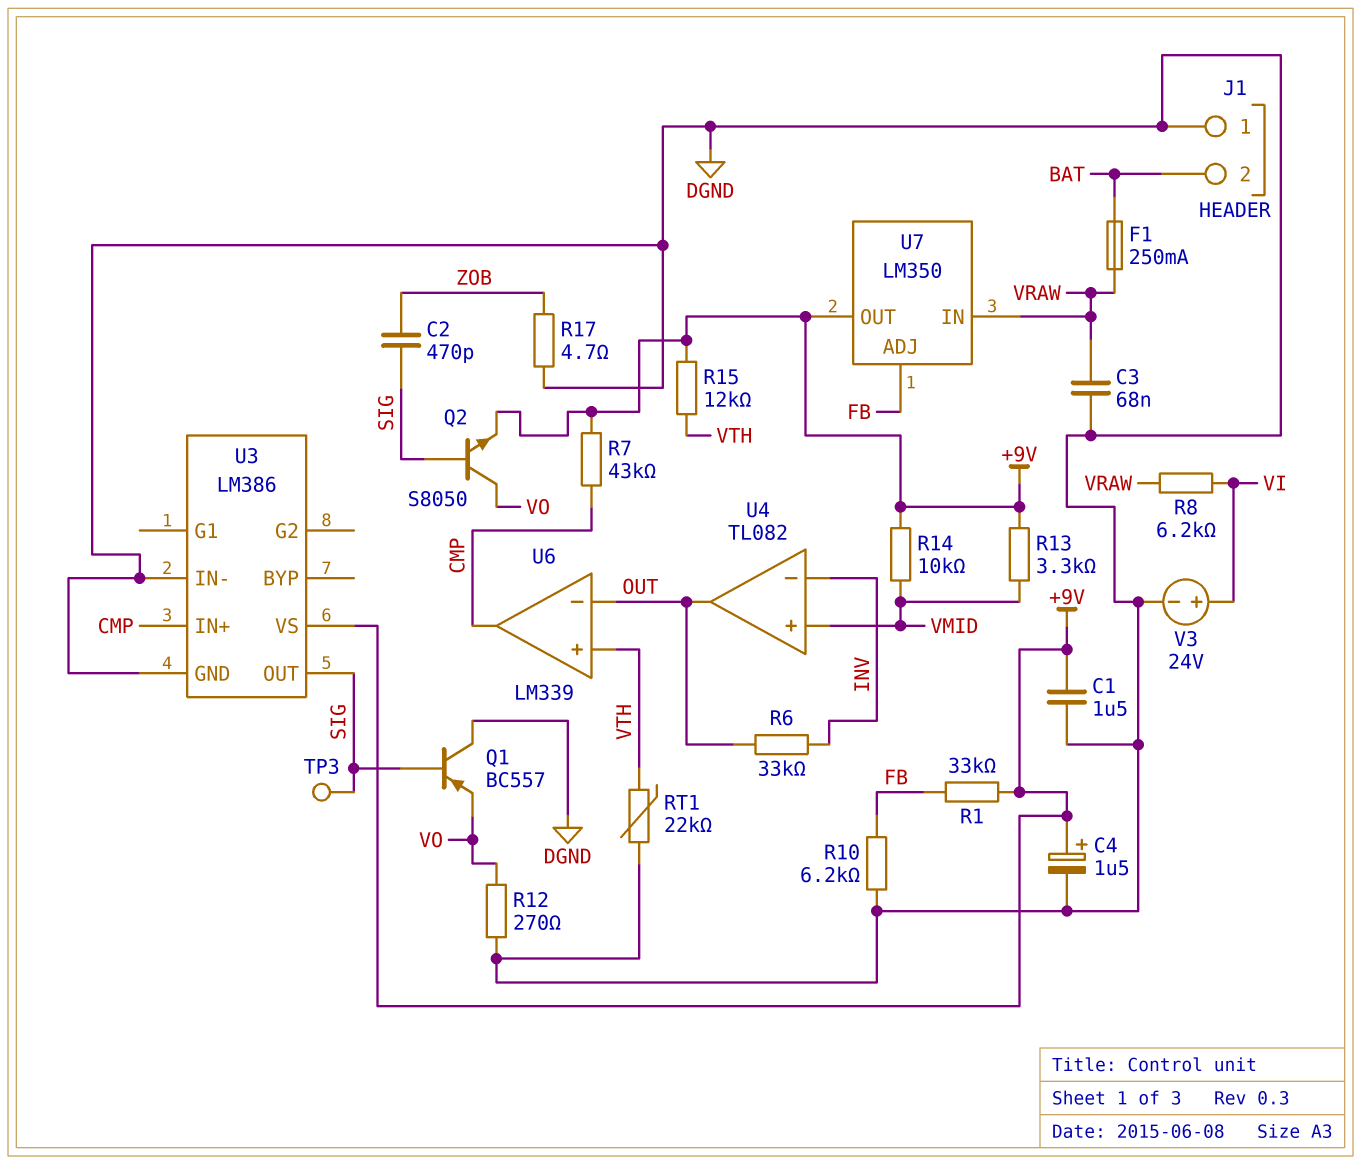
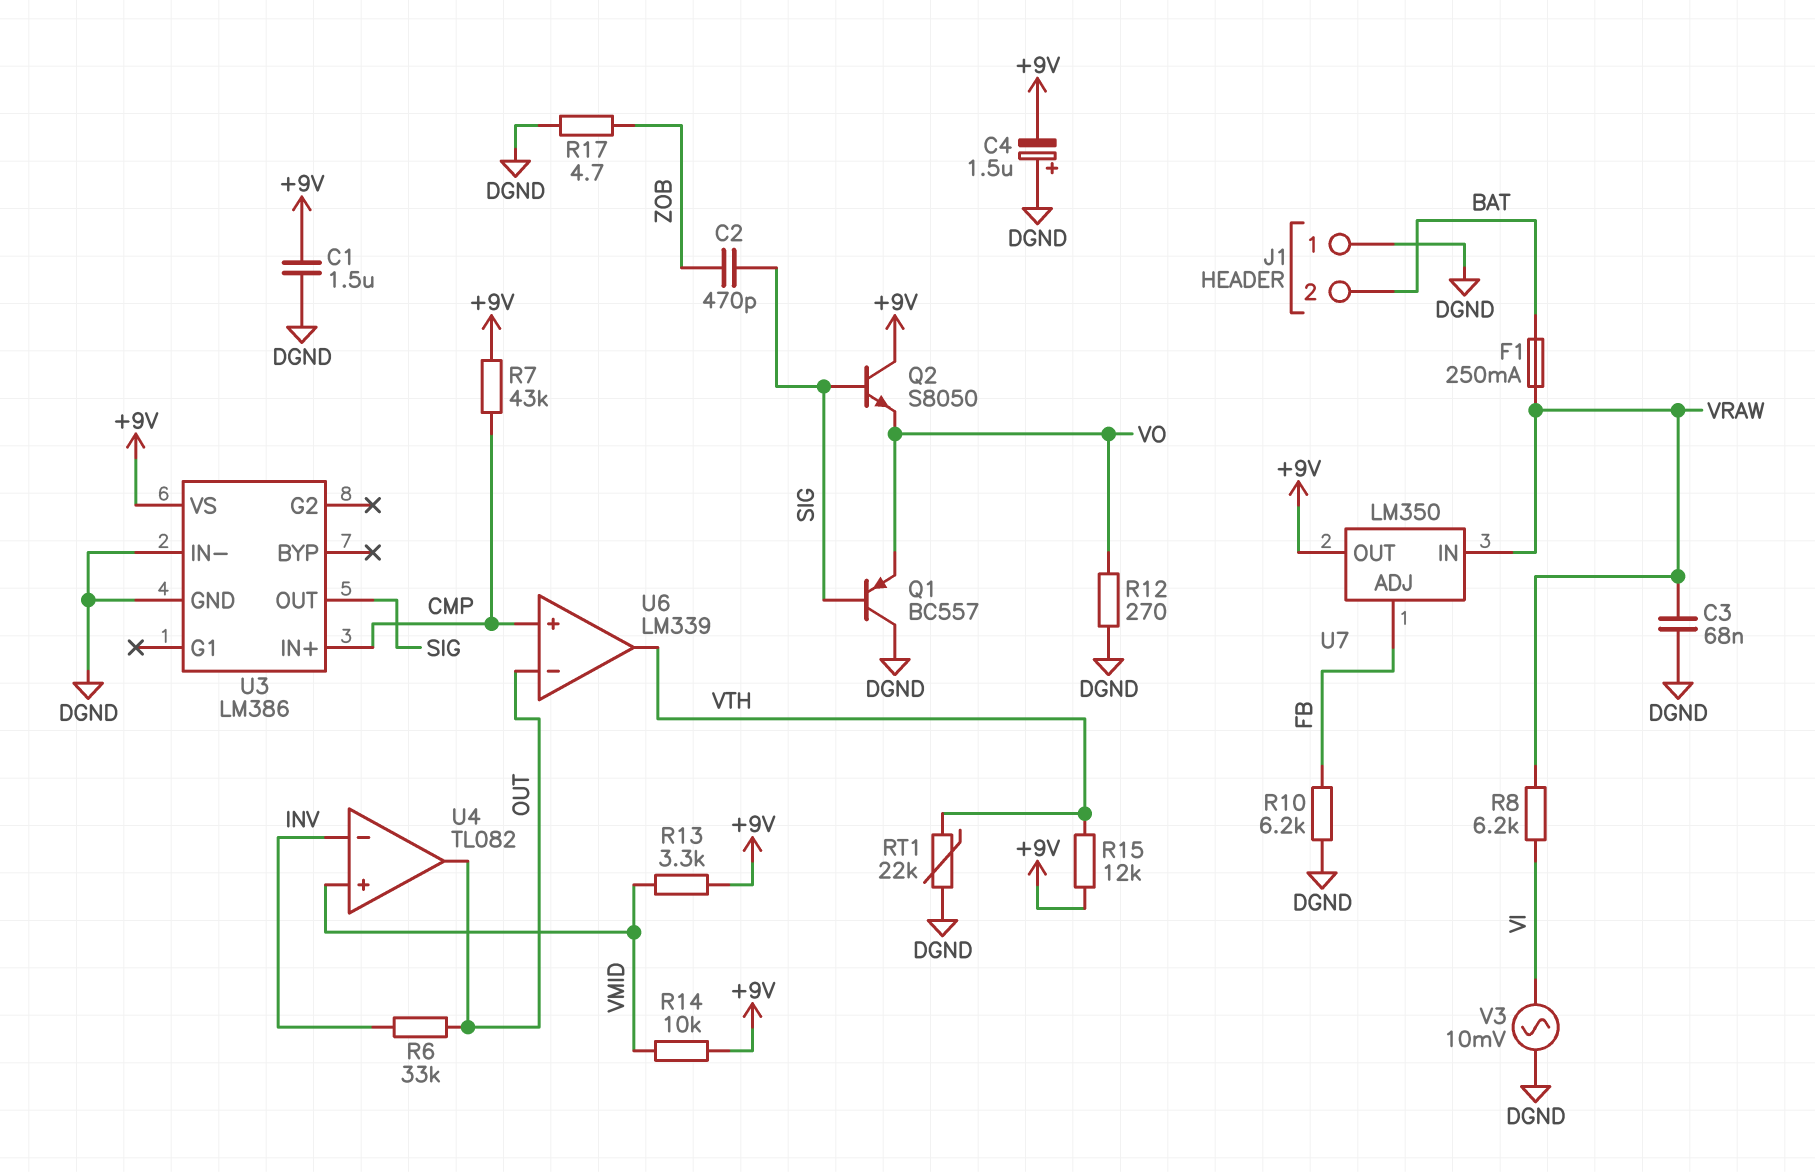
C4: 1.5uF (plus +9V, minus DGND) -> 1.5uF (plus DGND, minus +9V)
Q2: NPN S8050 (B SIG, C VO, E +9V) -> NPN S8050 (B SIG, C +9V, E VO)
R1: 33k (+9V, FB) -> none
TP3: test point (SIG) -> none
U6 pin in+: VTH -> CMP
U6 pin out: CMP -> VTH
V3: 24V (plus VI, minus DGND) -> AC 10mV (DGND, VI)

